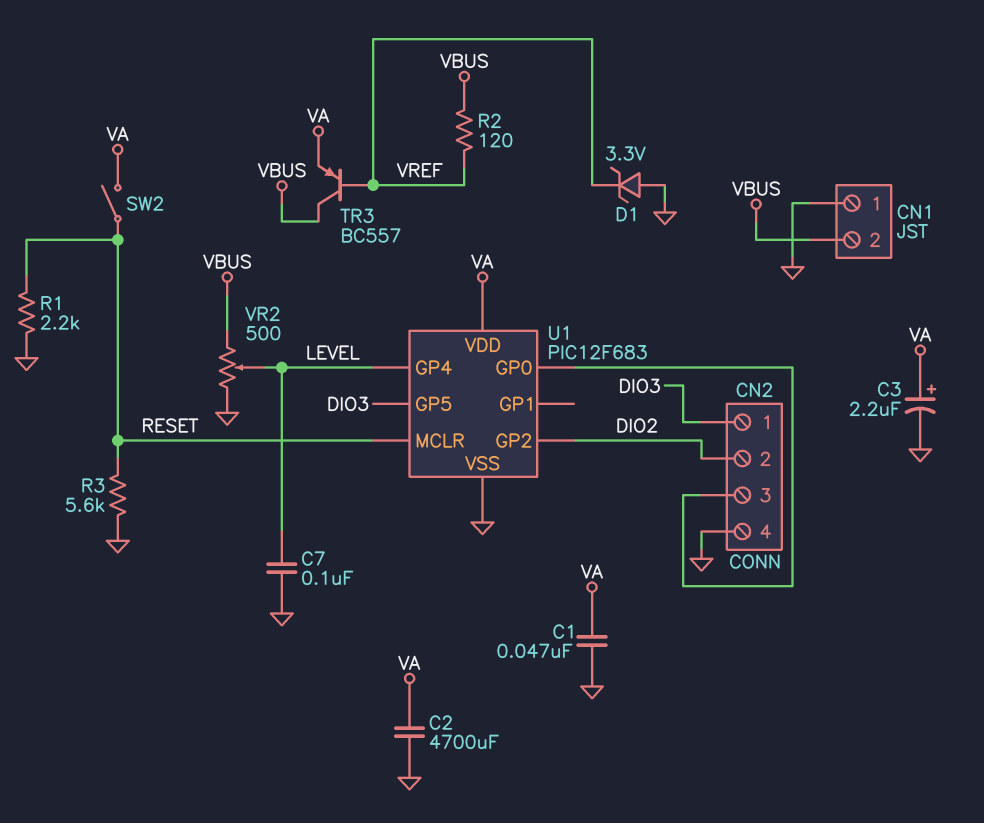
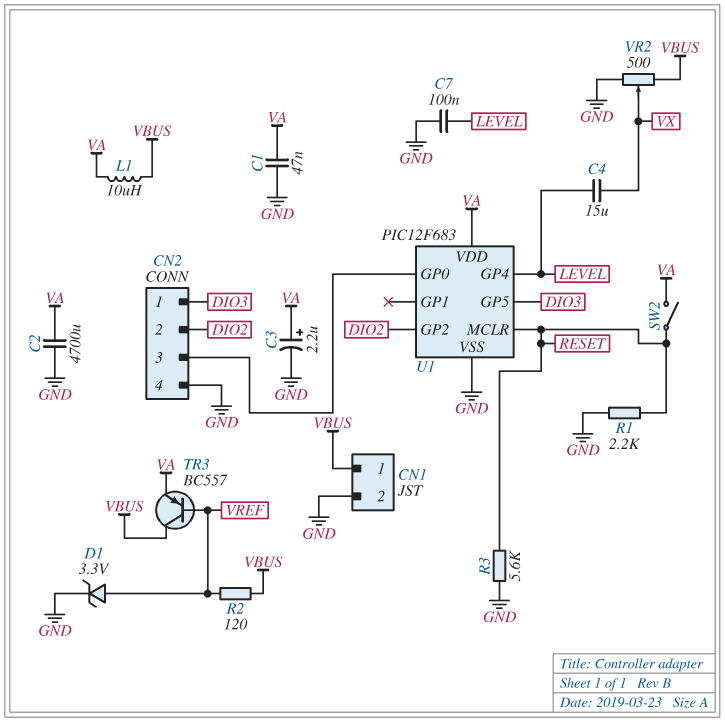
C4: none -> 15uF (LEVEL, VX)
CN1 pin 1: GND -> VBUS
CN1 pin 2: VBUS -> GND
D1: zener 3.3V (A GND, K VREF) -> zener 3.3V (A VREF, K GND)
L1: none -> 10uH (VA, VBUS)
VR2: 500 (GND, VBUS, wiper LEVEL) -> 500 (GND, VBUS, wiper VX)

